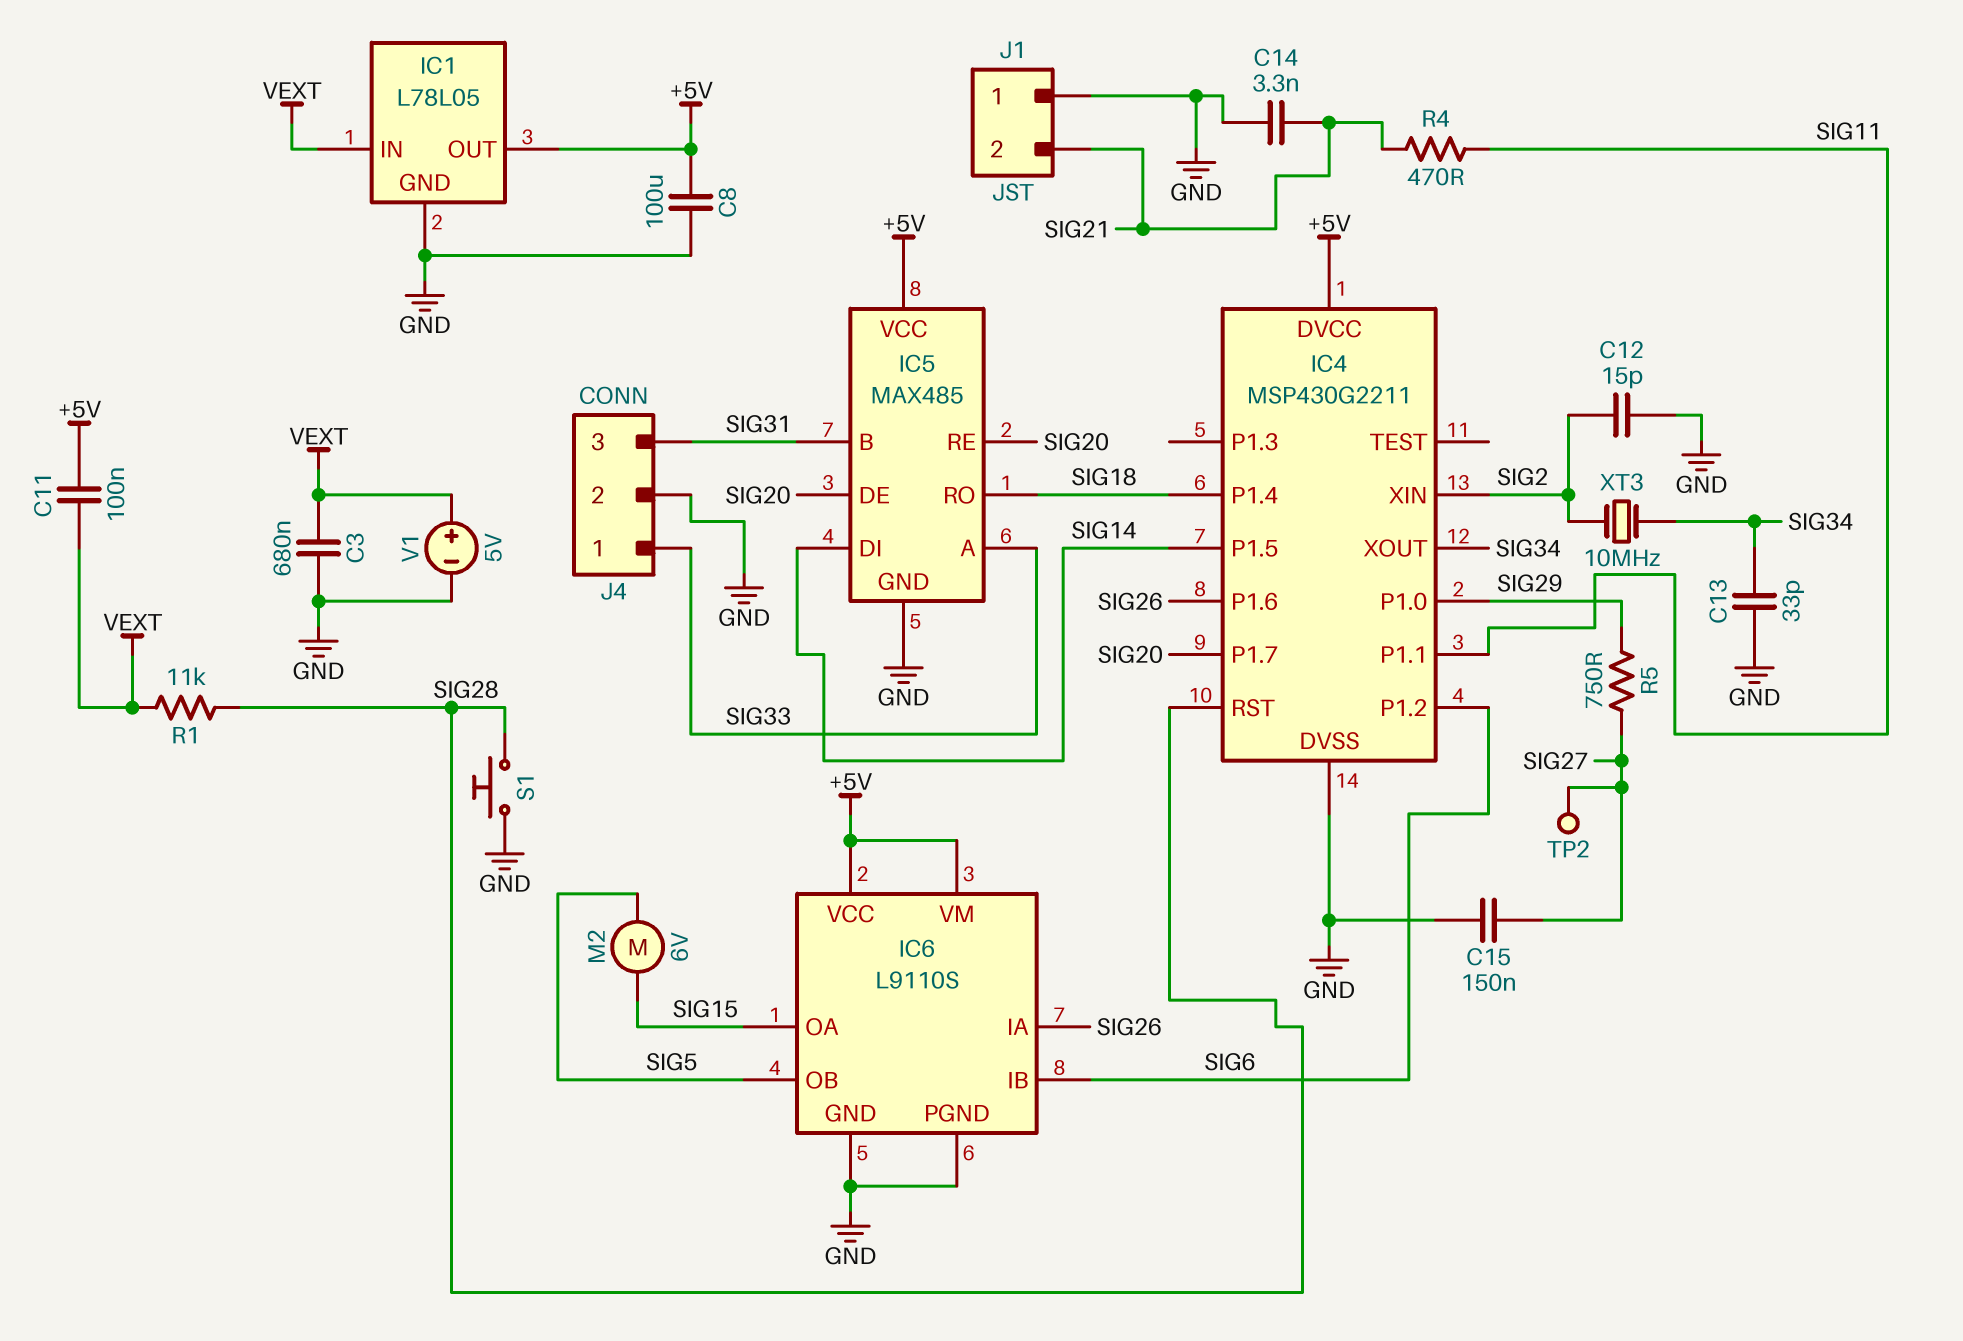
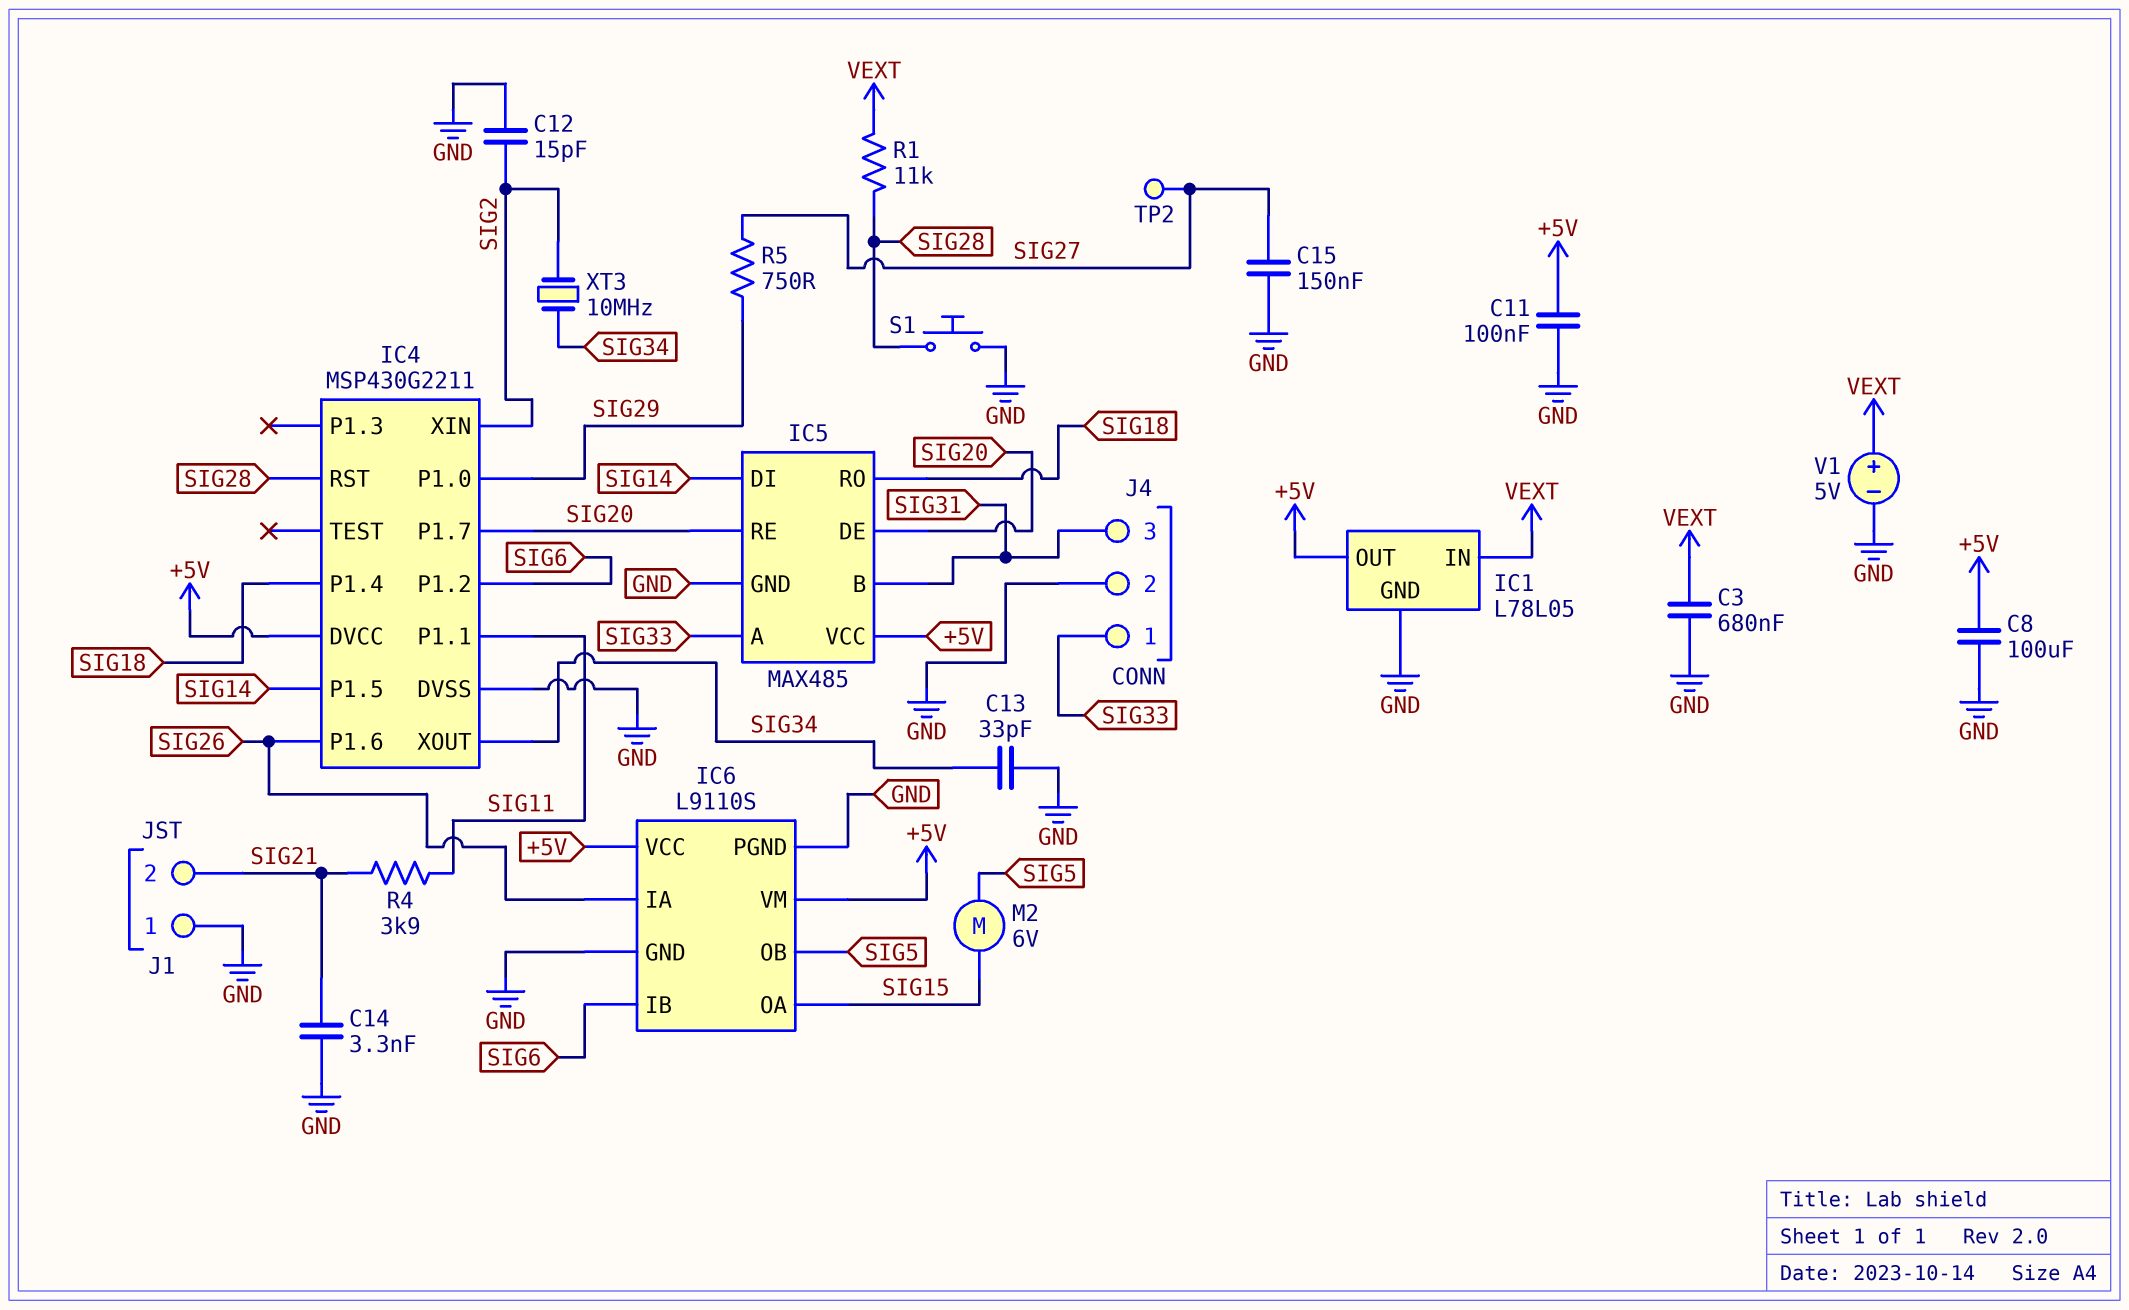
C11: 100nF (+5V, VEXT) -> 100nF (+5V, GND)
R4: 470 (SIG11, SIG21) -> 3.9k (SIG11, SIG21)

